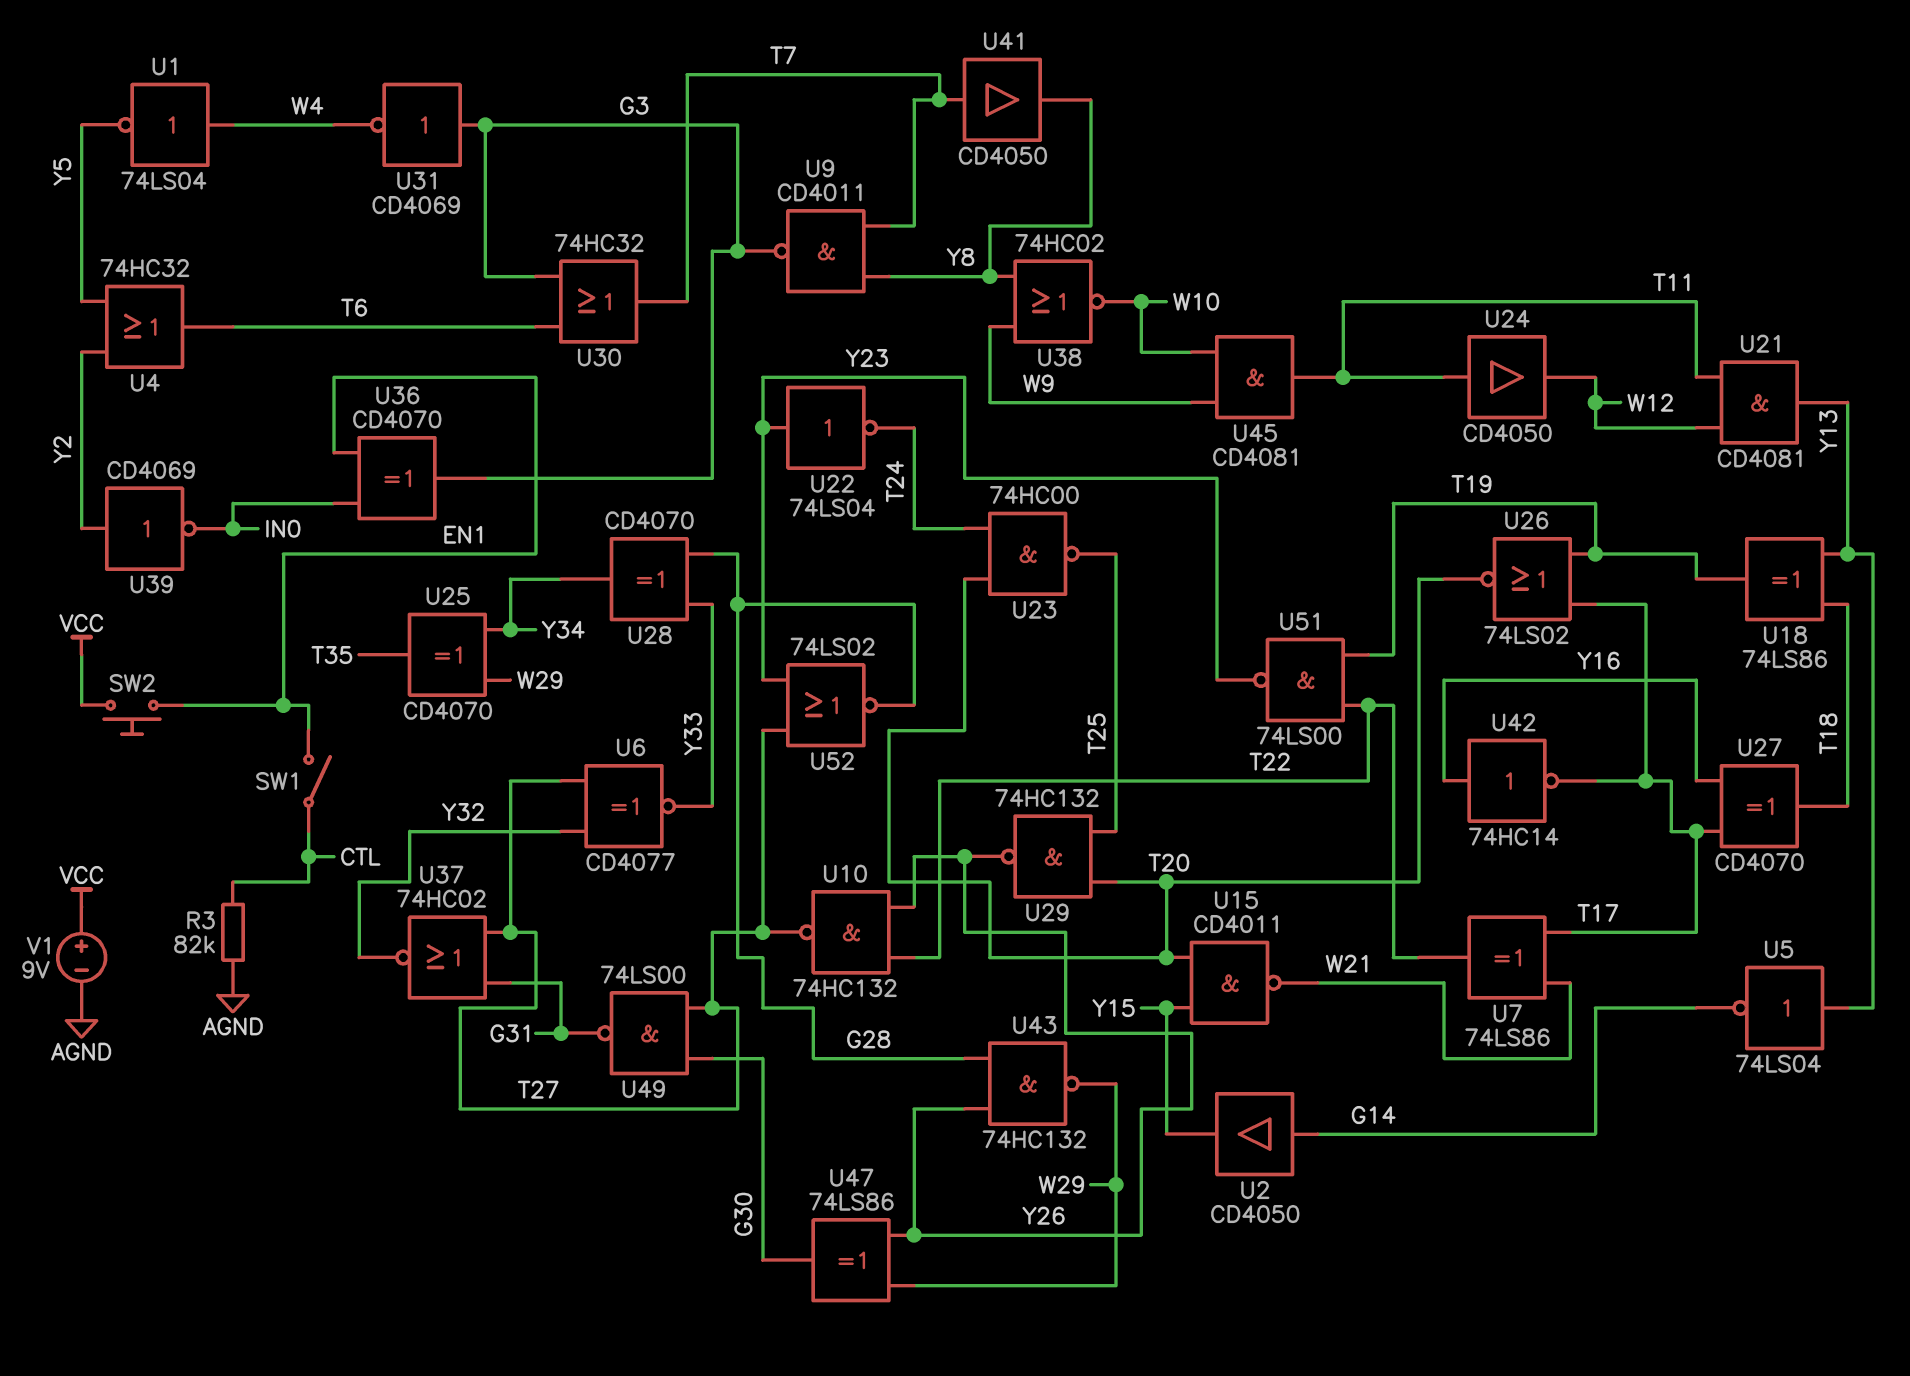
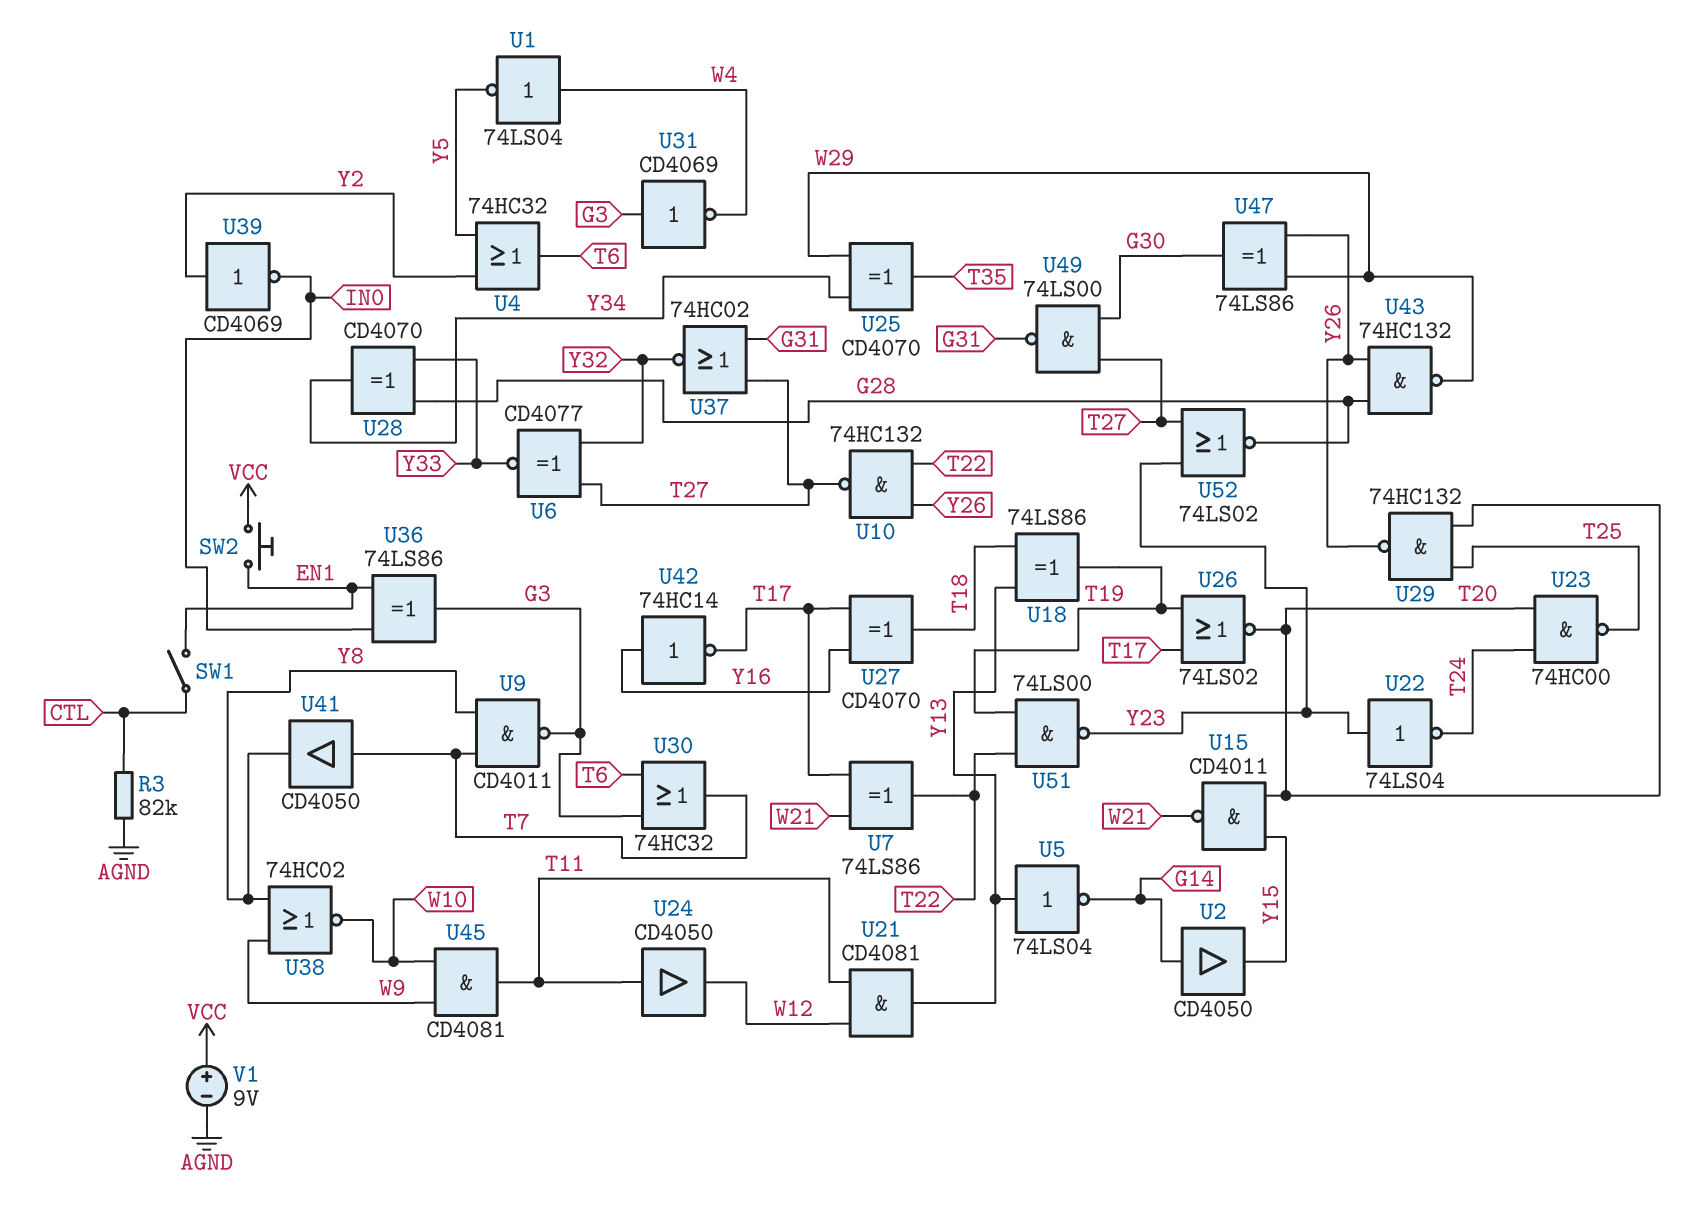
U36: XOR CD4070 (in EN1, in IN0, out G3) -> XOR 74LS86 (in EN1, in IN0, out G3)

